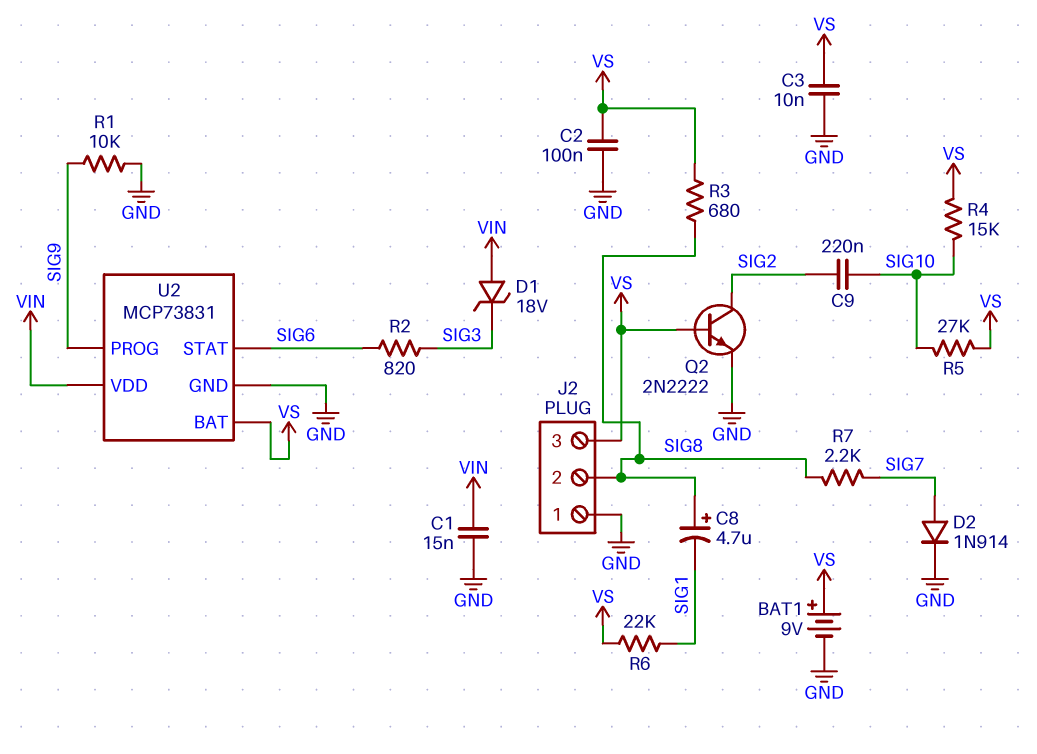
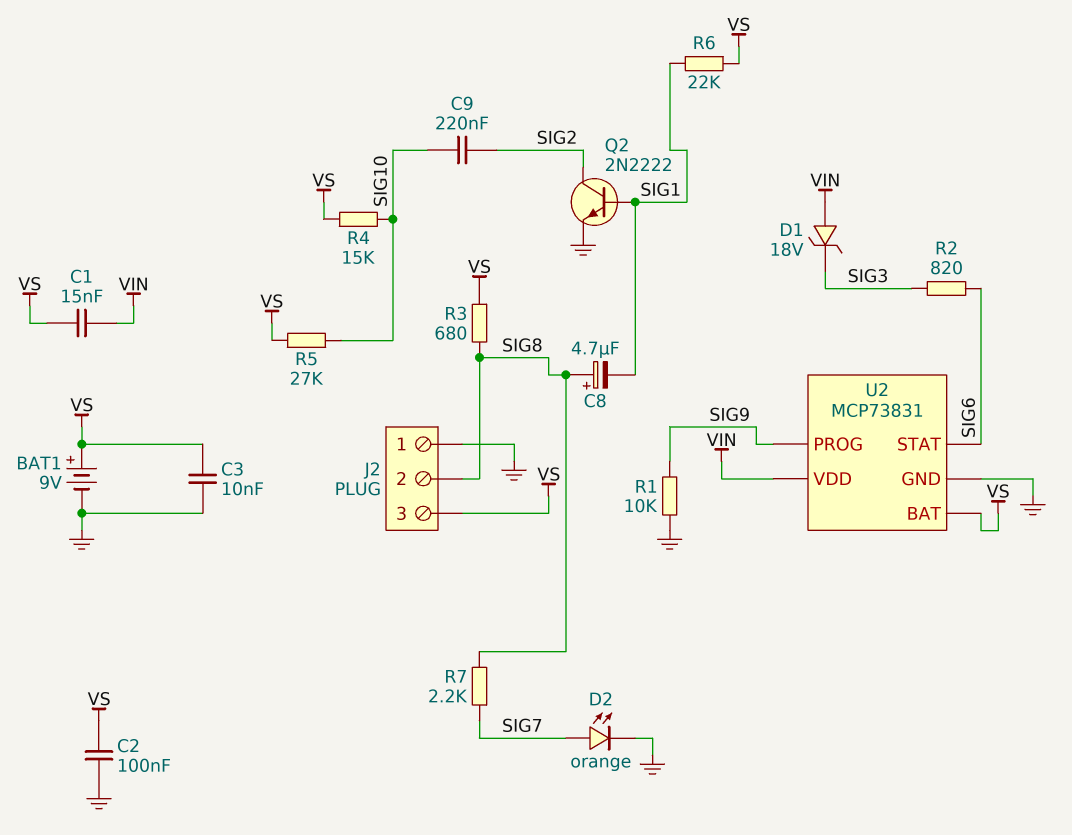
C1: 15nF (GND, VIN) -> 15nF (VIN, VS)
D2: diode 1N914 (A SIG7, K GND) -> LED orange (A SIG7, K GND)
Q2: NPN 2N2222 (B VS, C SIG2, E GND) -> NPN 2N2222 (B SIG1, C SIG2, E GND)

